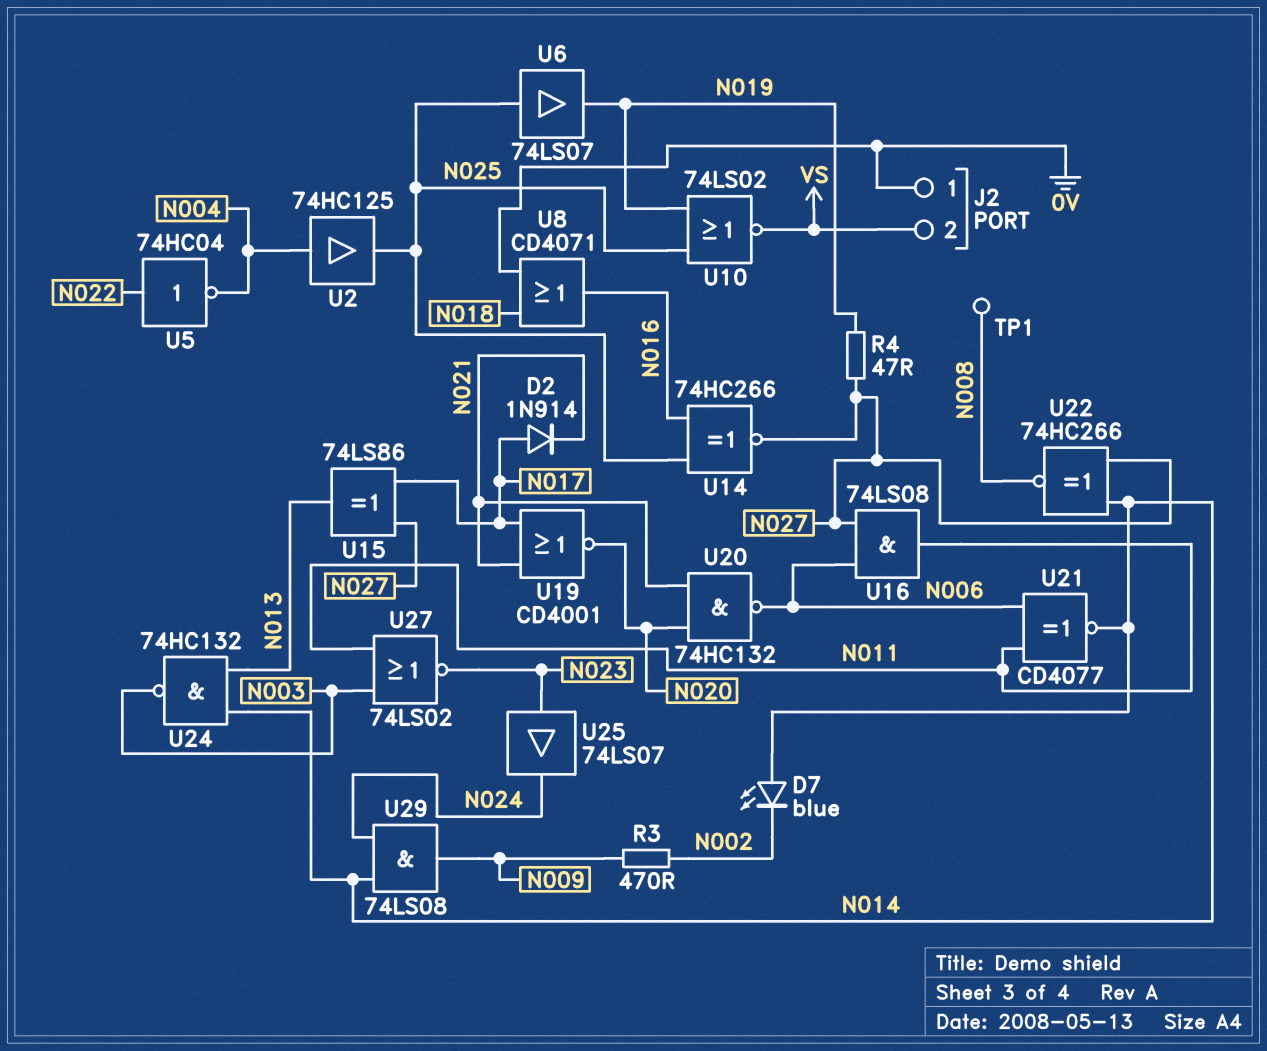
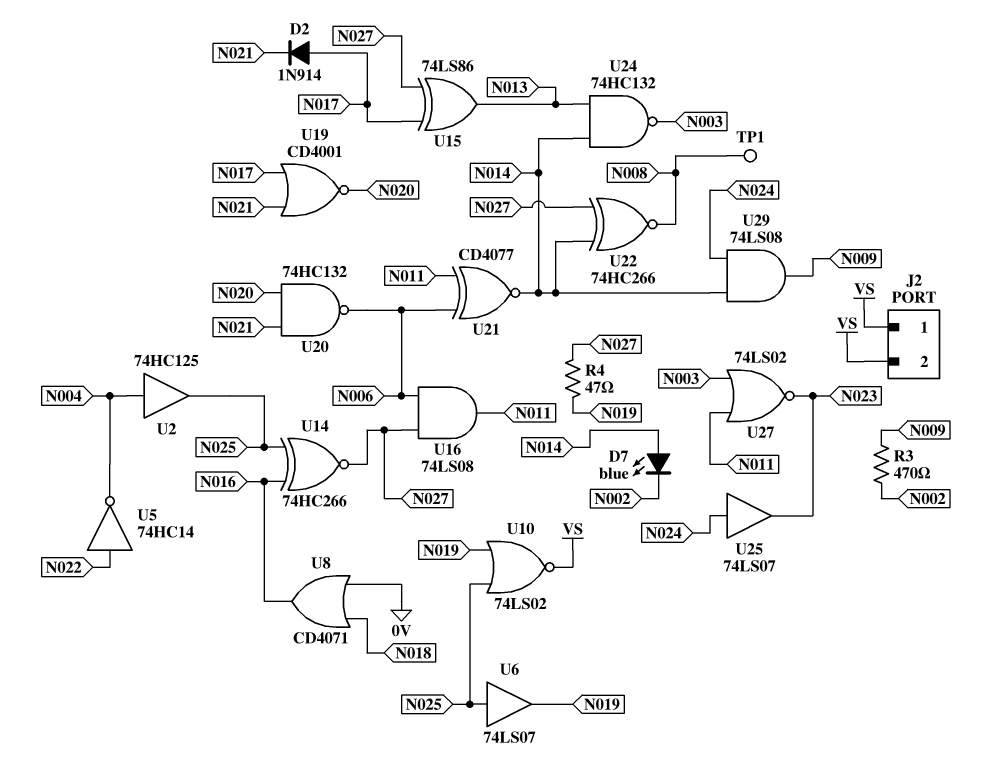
J2 pin 1: 0V -> VS
U5: NOT 74HC04 (in N022, out N004) -> NOT 74HC14 (in N022, out N004)
U25: buffer 74LS07 (in N023, out N024) -> buffer 74LS07 (in N024, out N023)

